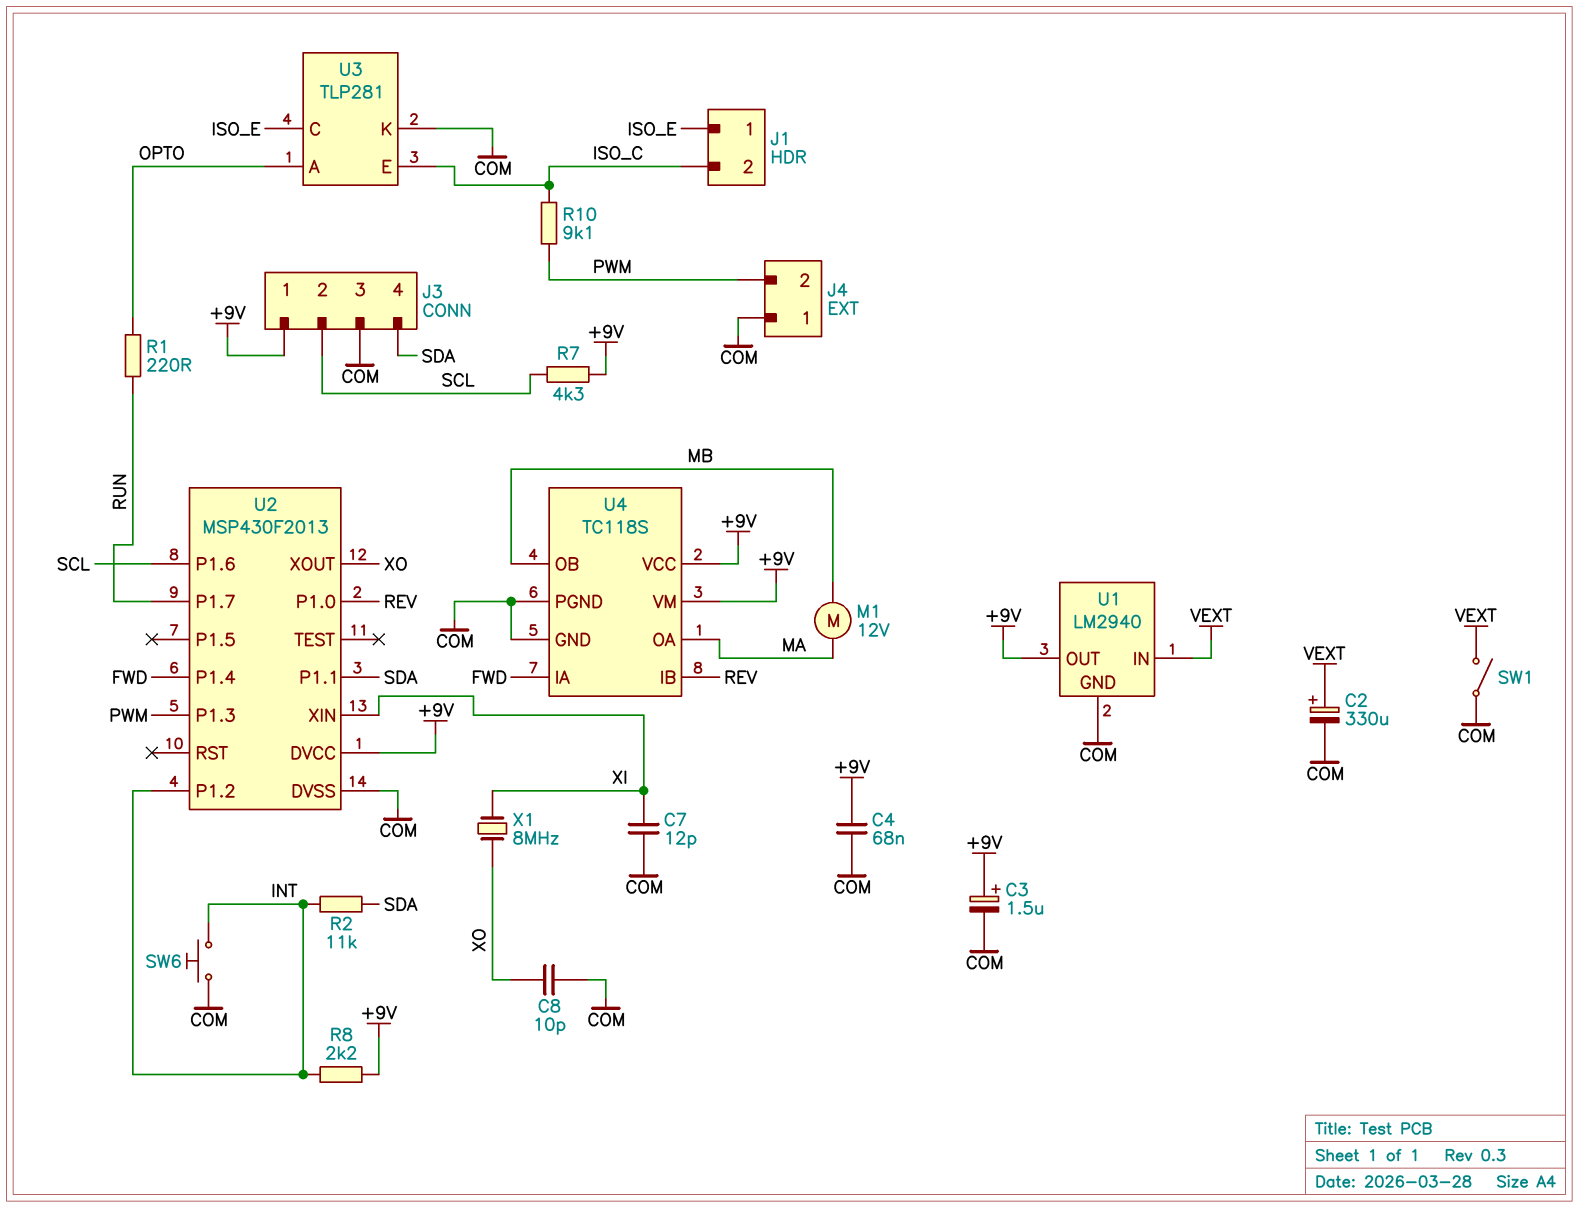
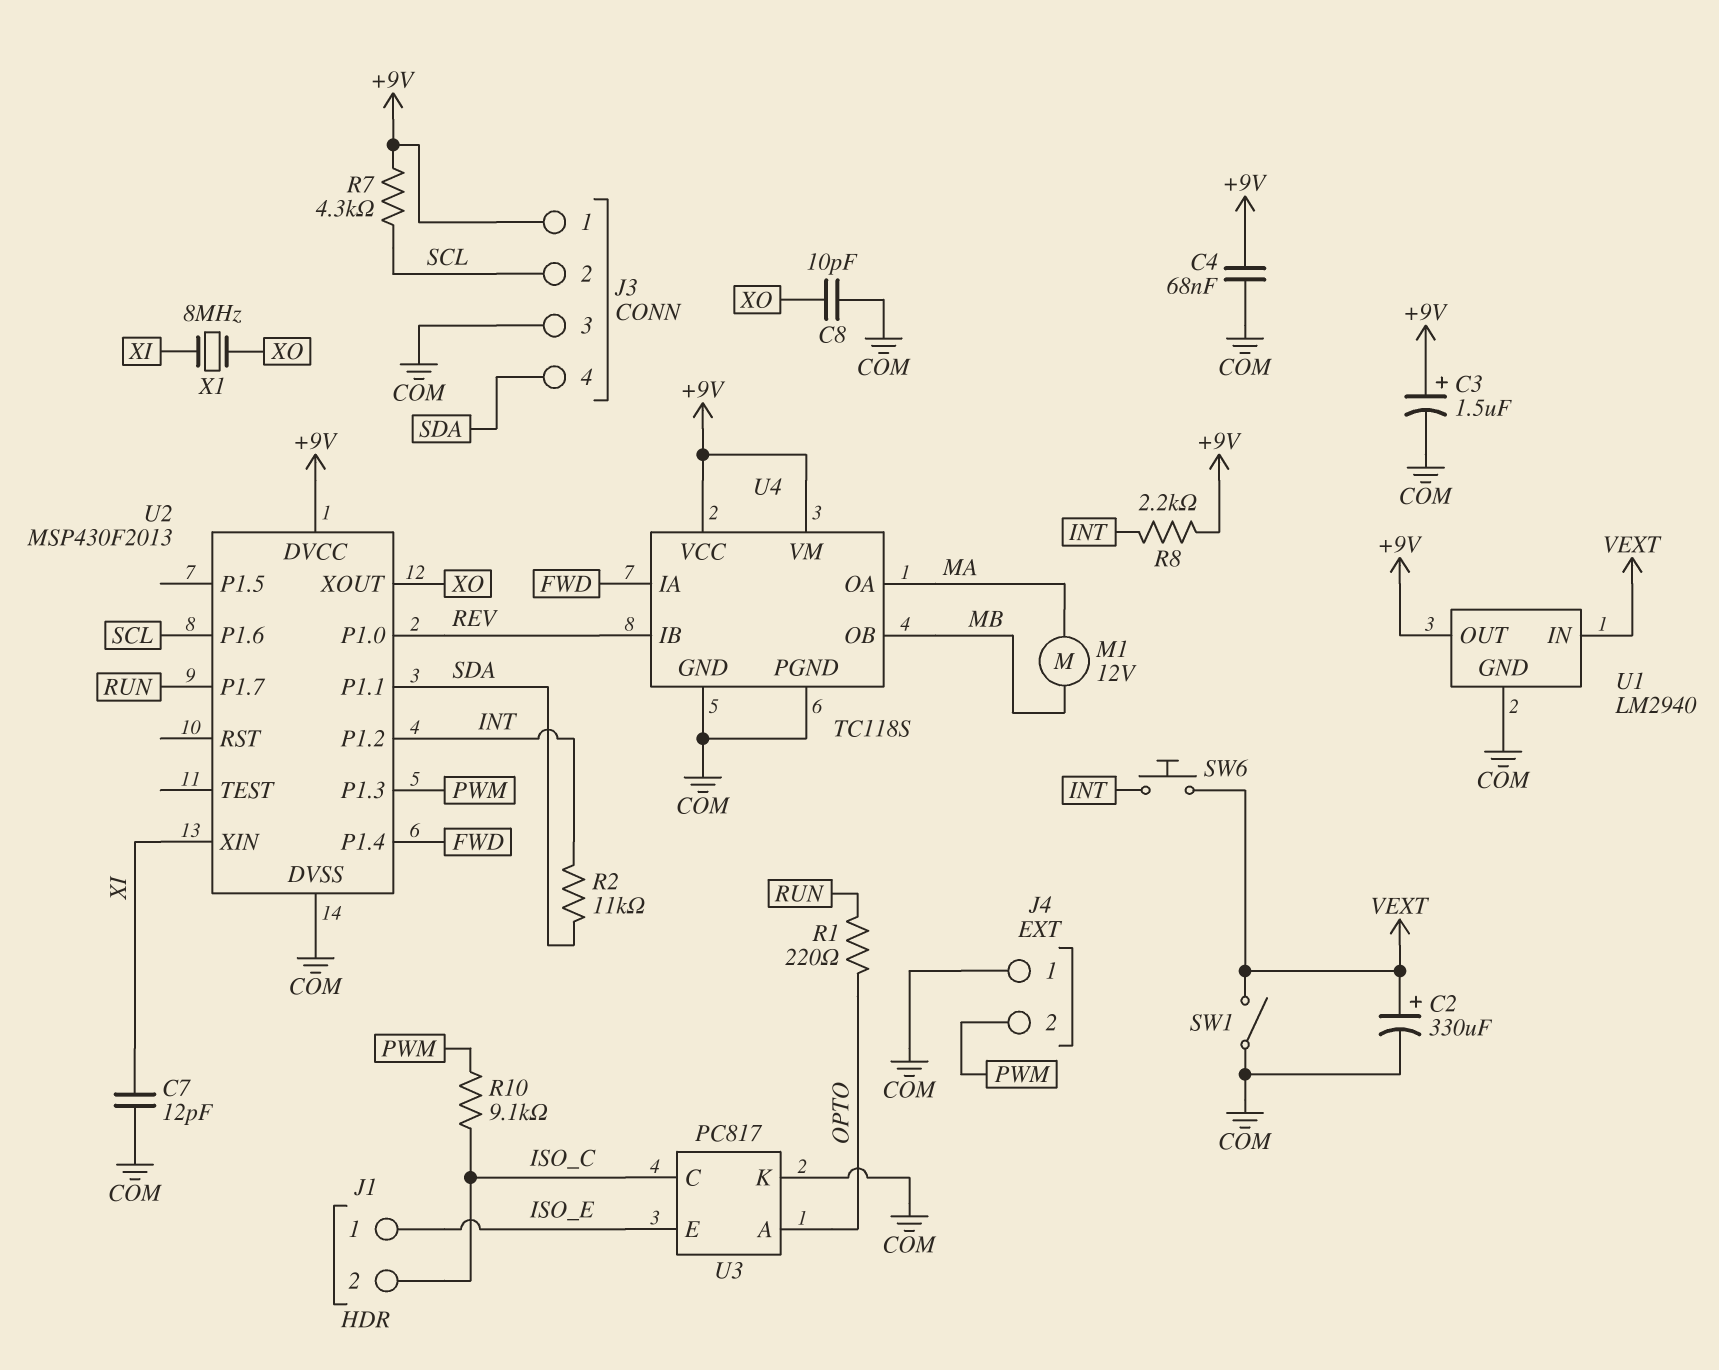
SW6: button (COM, INT) -> button (INT, VEXT)
U3: TLP281 -> PC817
U3 pin C: ISO_E -> ISO_C
U3 pin E: ISO_C -> ISO_E

